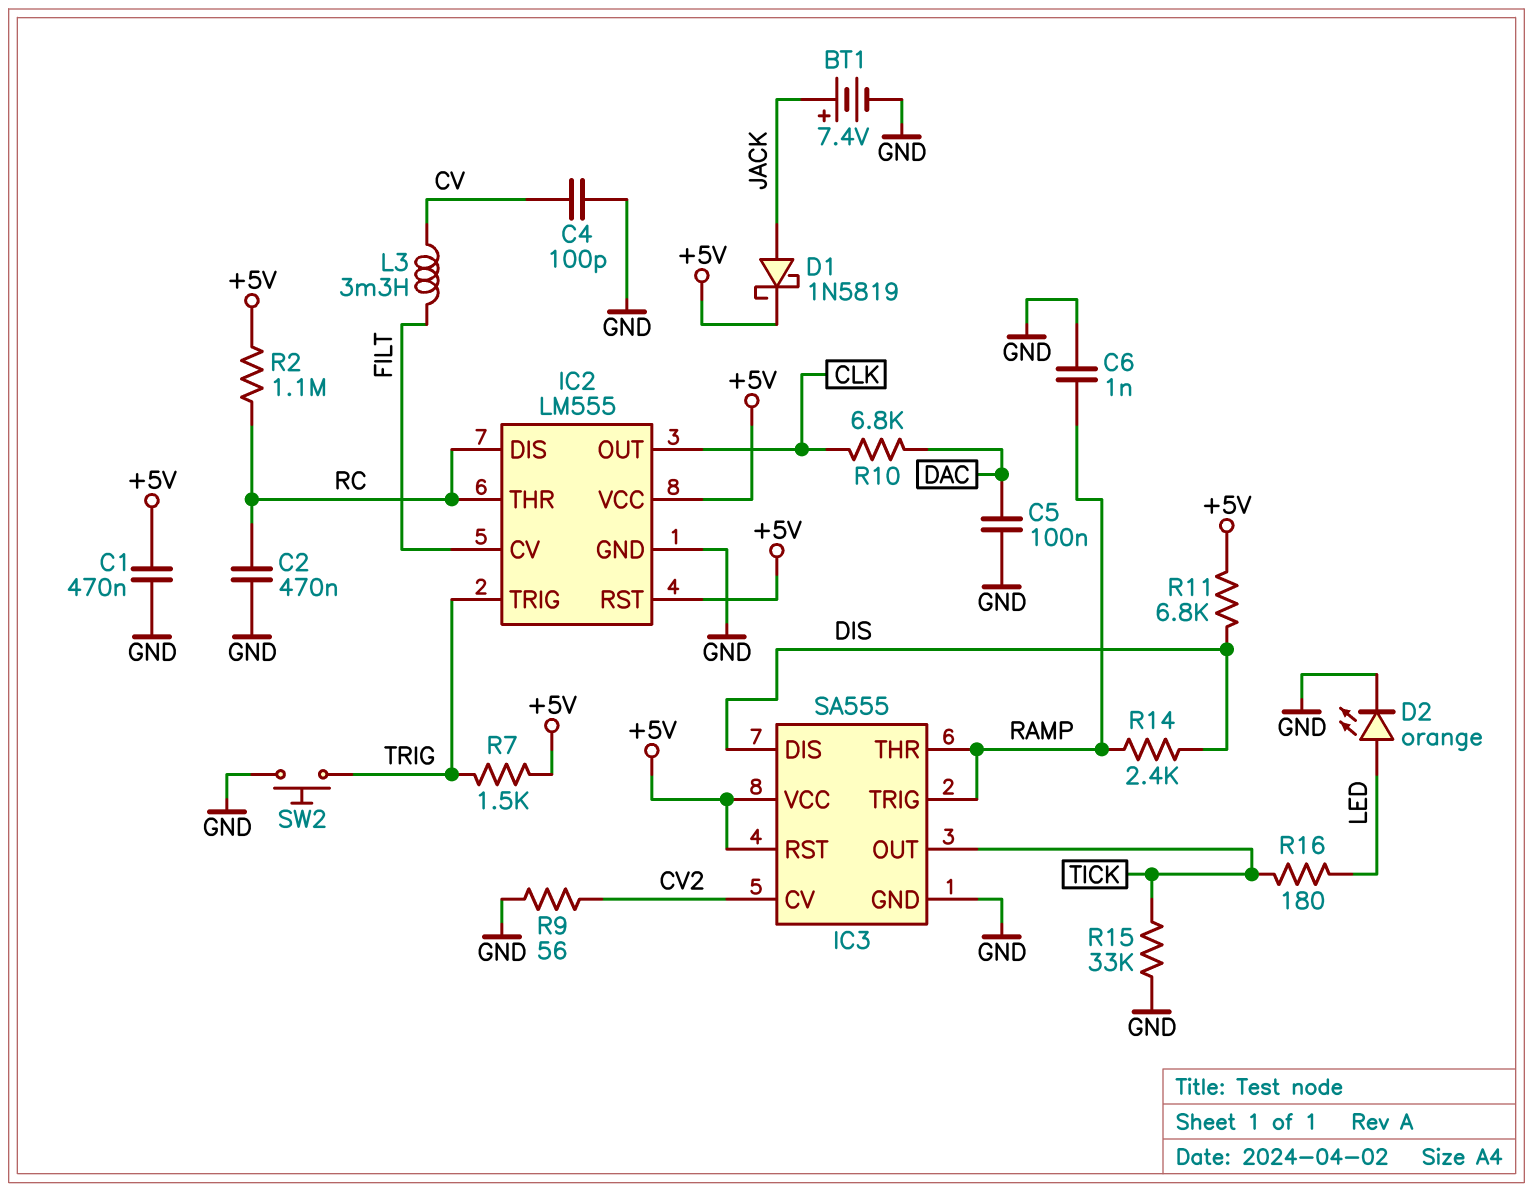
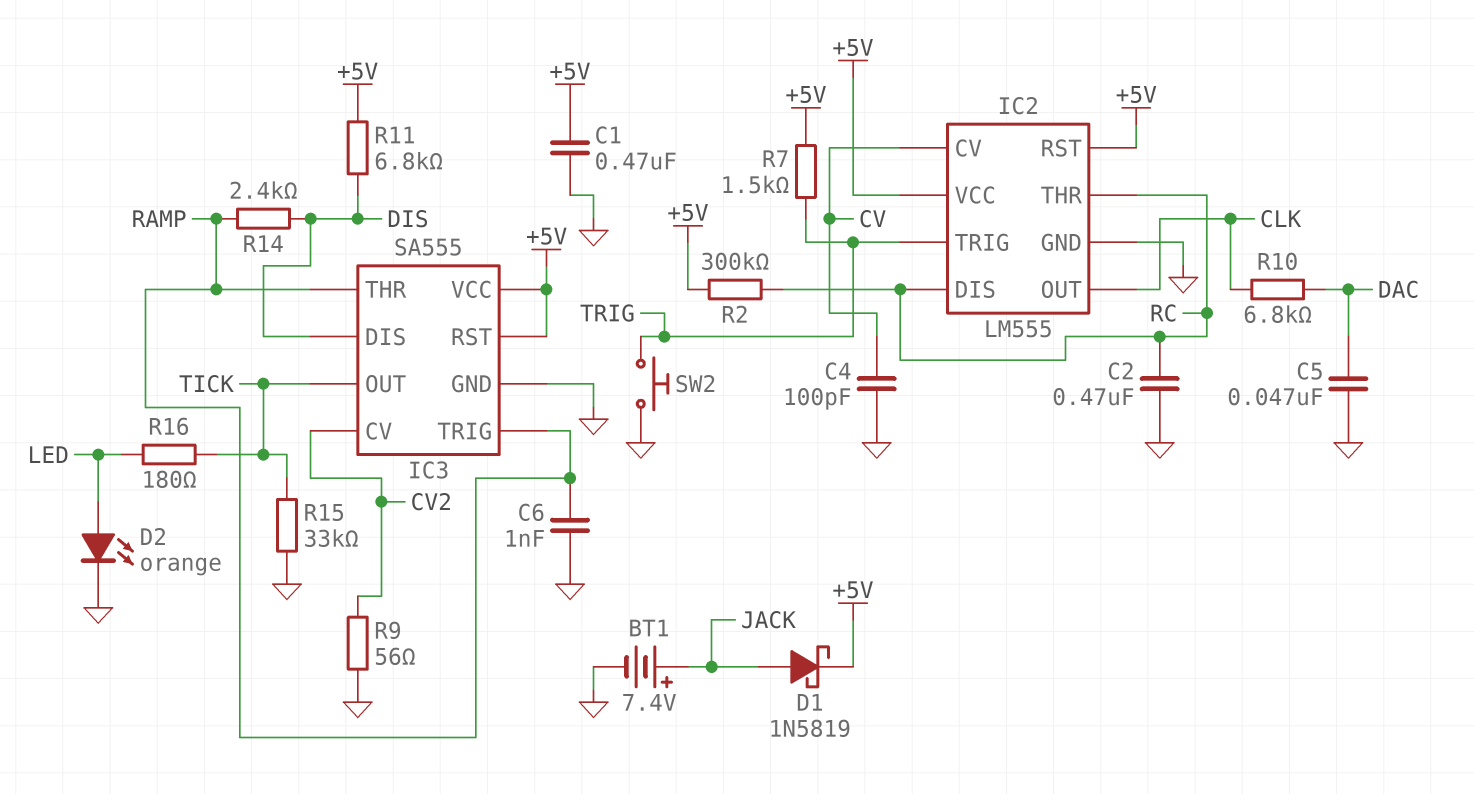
C5: 100nF (DAC, GND) -> 47nF (DAC, GND)
IC2 pin CV: FILT -> CV
L3: 3.3mH (CV, FILT) -> none
R2: 1.1M (+5V, RC) -> 300k (+5V, RC)

